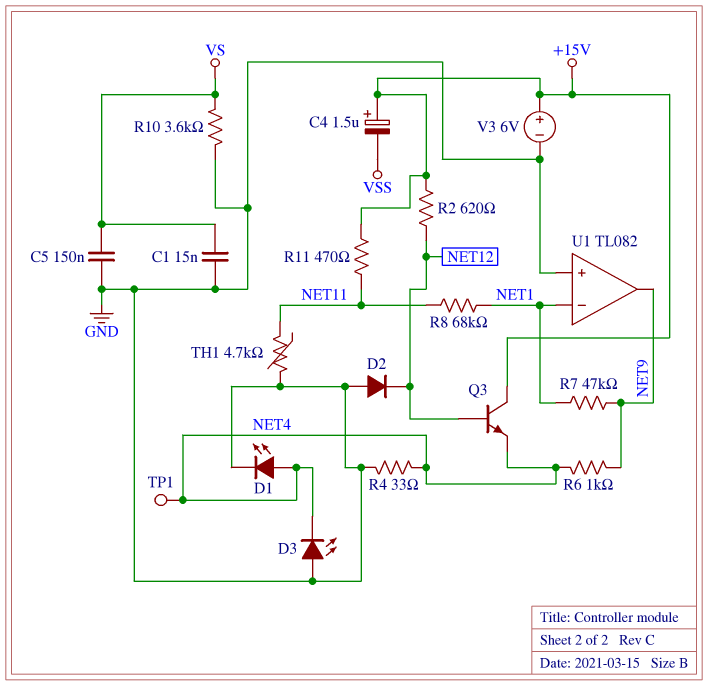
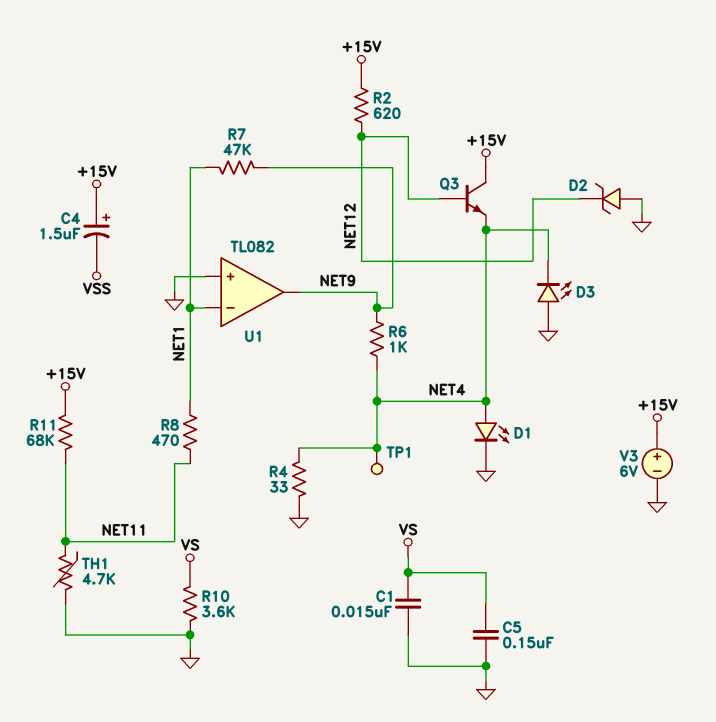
D2: diode (A GND, K NET12) -> zener (A GND, K NET12)
R8: 68k (NET1, NET11) -> 470 (NET1, NET11)
R11: 470 (+15V, NET11) -> 68k (+15V, NET11)

